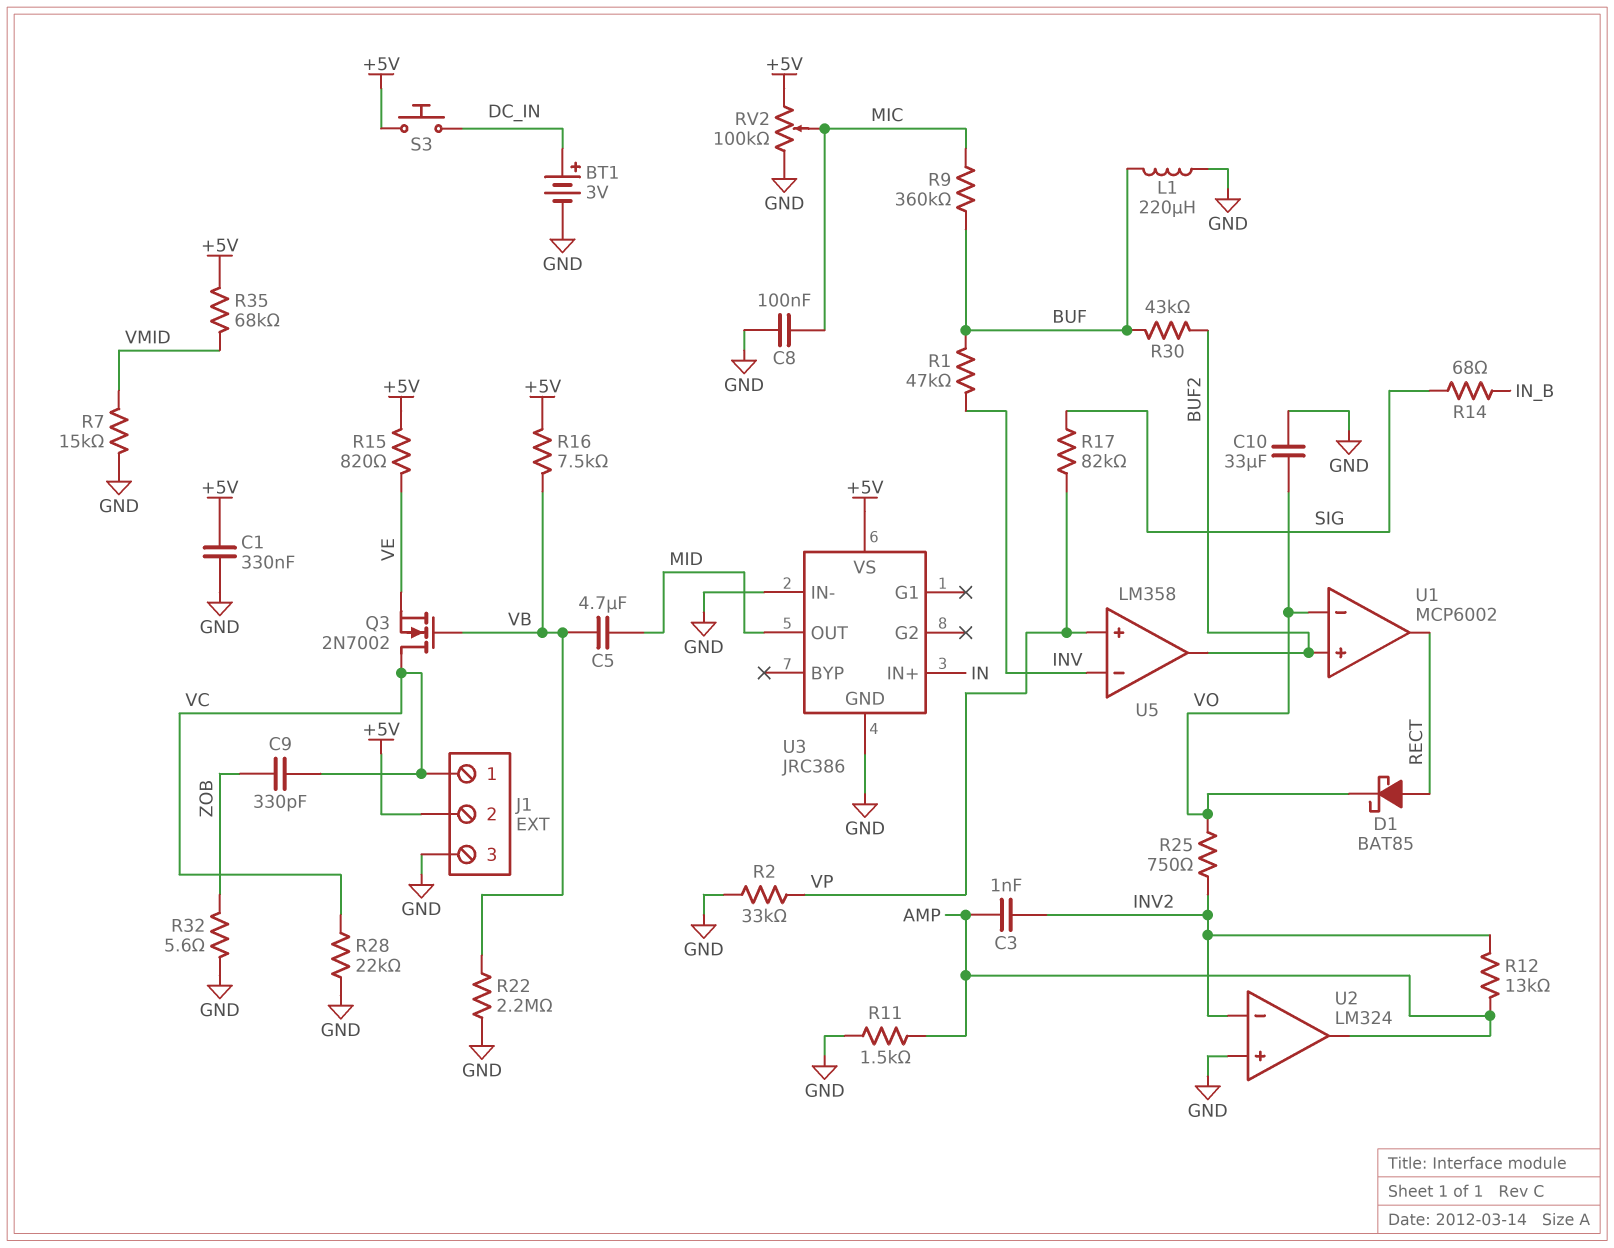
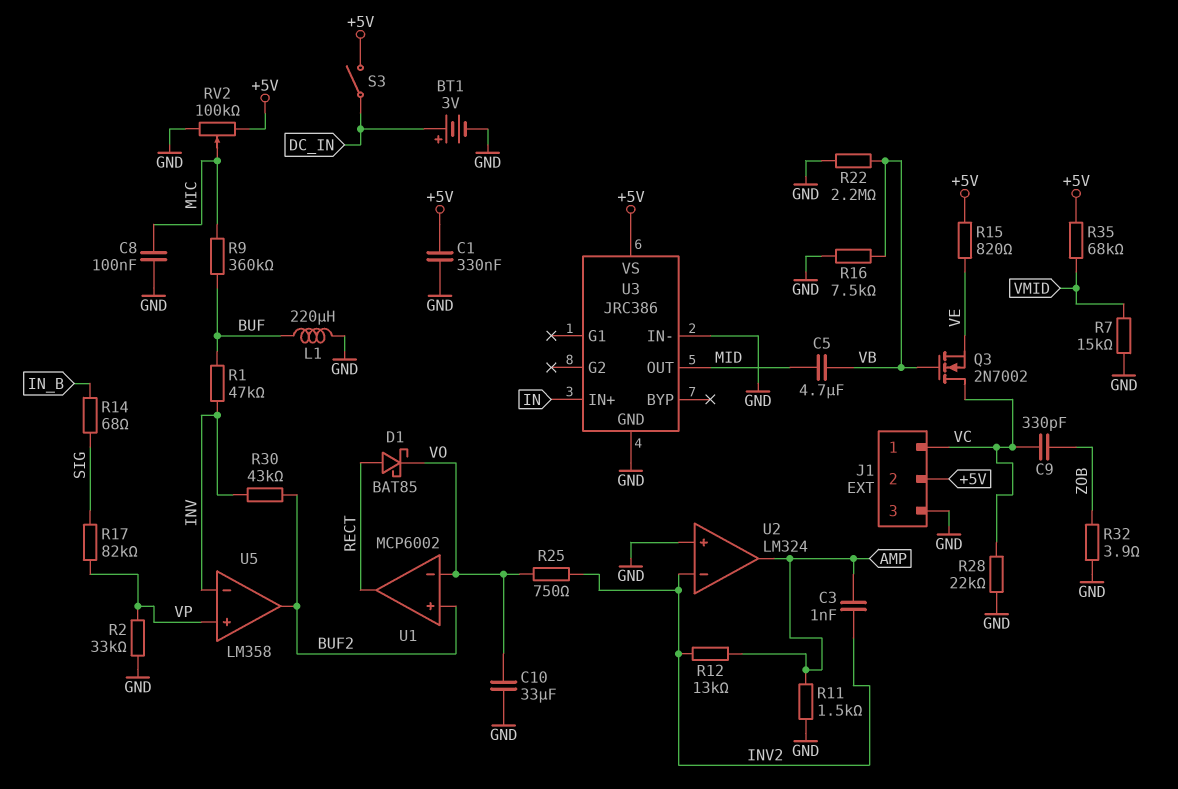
R16: 7.5k (+5V, VB) -> 7.5k (GND, VB)
R30: 43k (BUF, BUF2) -> 43k (BUF2, INV)
R32: 5.6 (GND, ZOB) -> 3.9 (GND, ZOB)
S3: button (+5V, DC_IN) -> switch (+5V, DC_IN)

